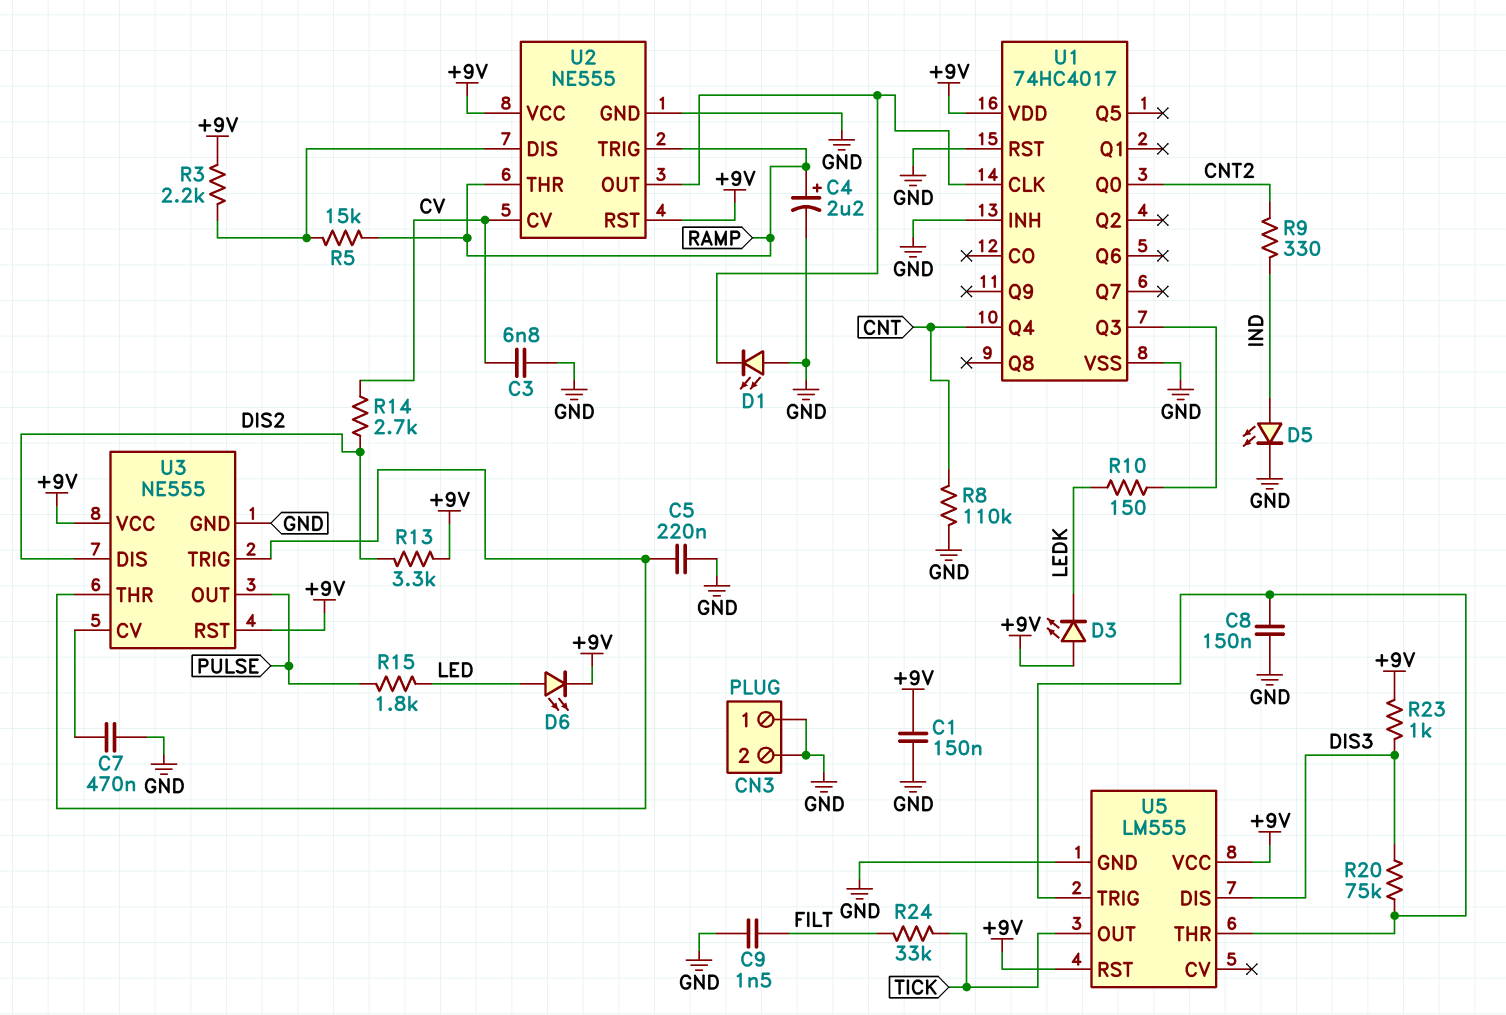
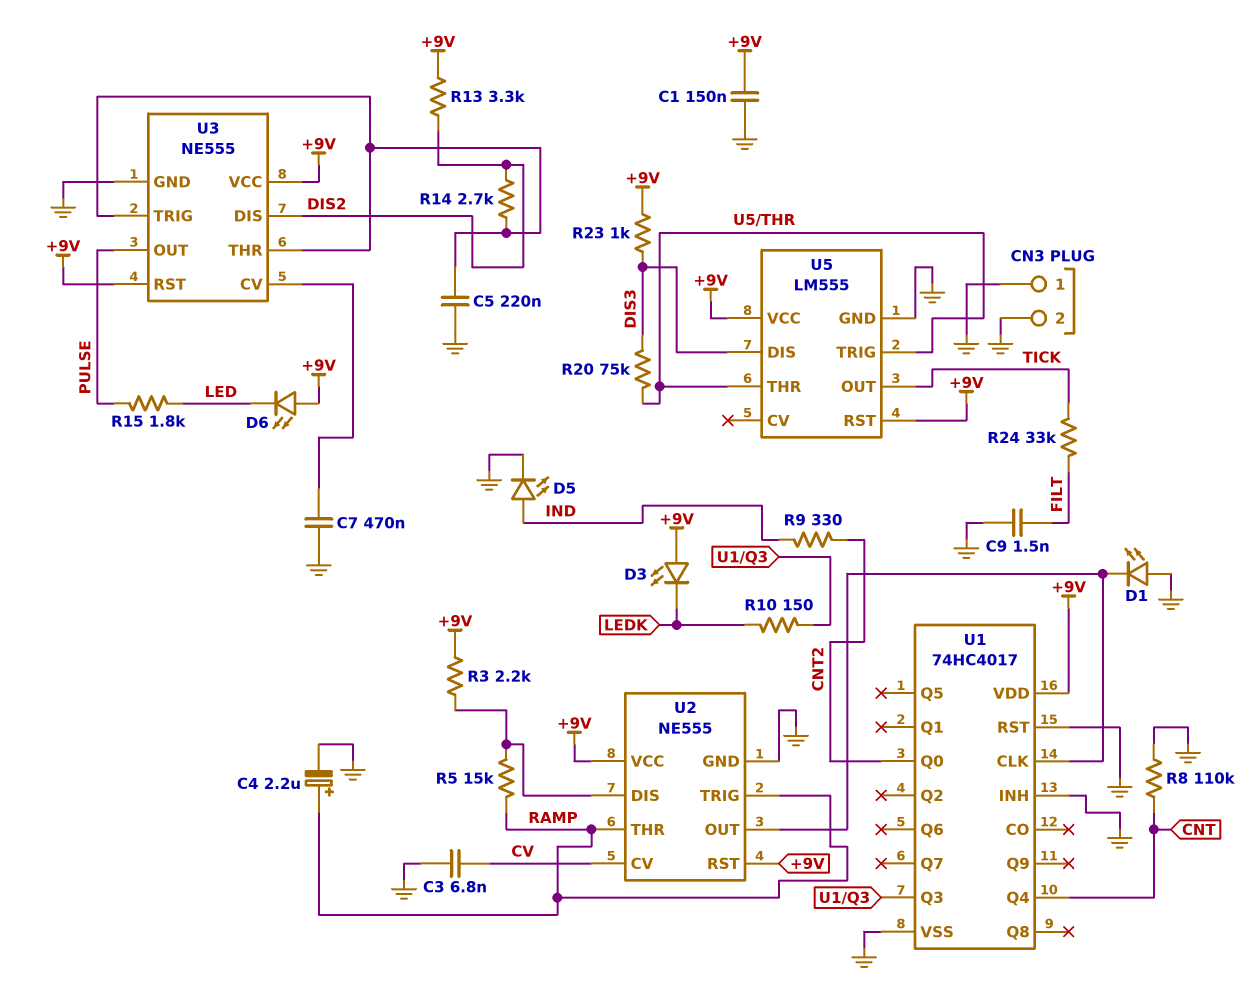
C8: 150nF (GND, U5/THR) -> none
D6: LED (A LED, K +9V) -> LED (A +9V, K LED)
R14: 2.7k (CV, DIS2) -> 2.7k (DIS2, U3/THR)

